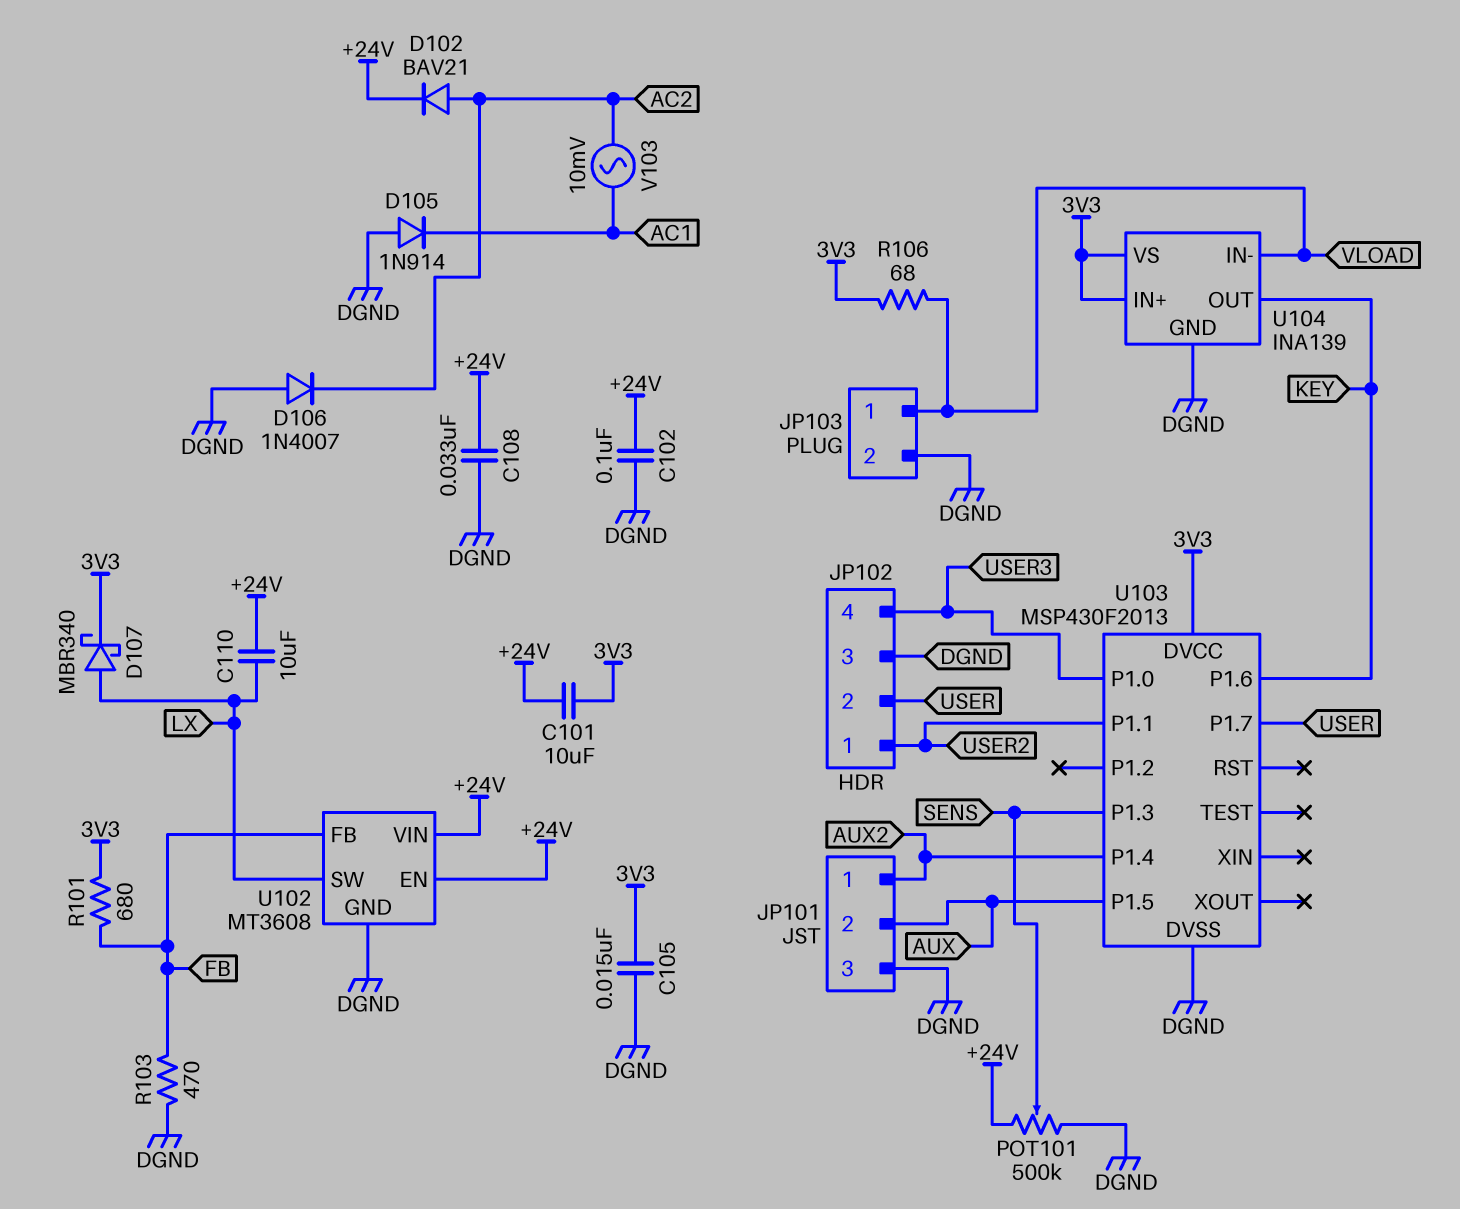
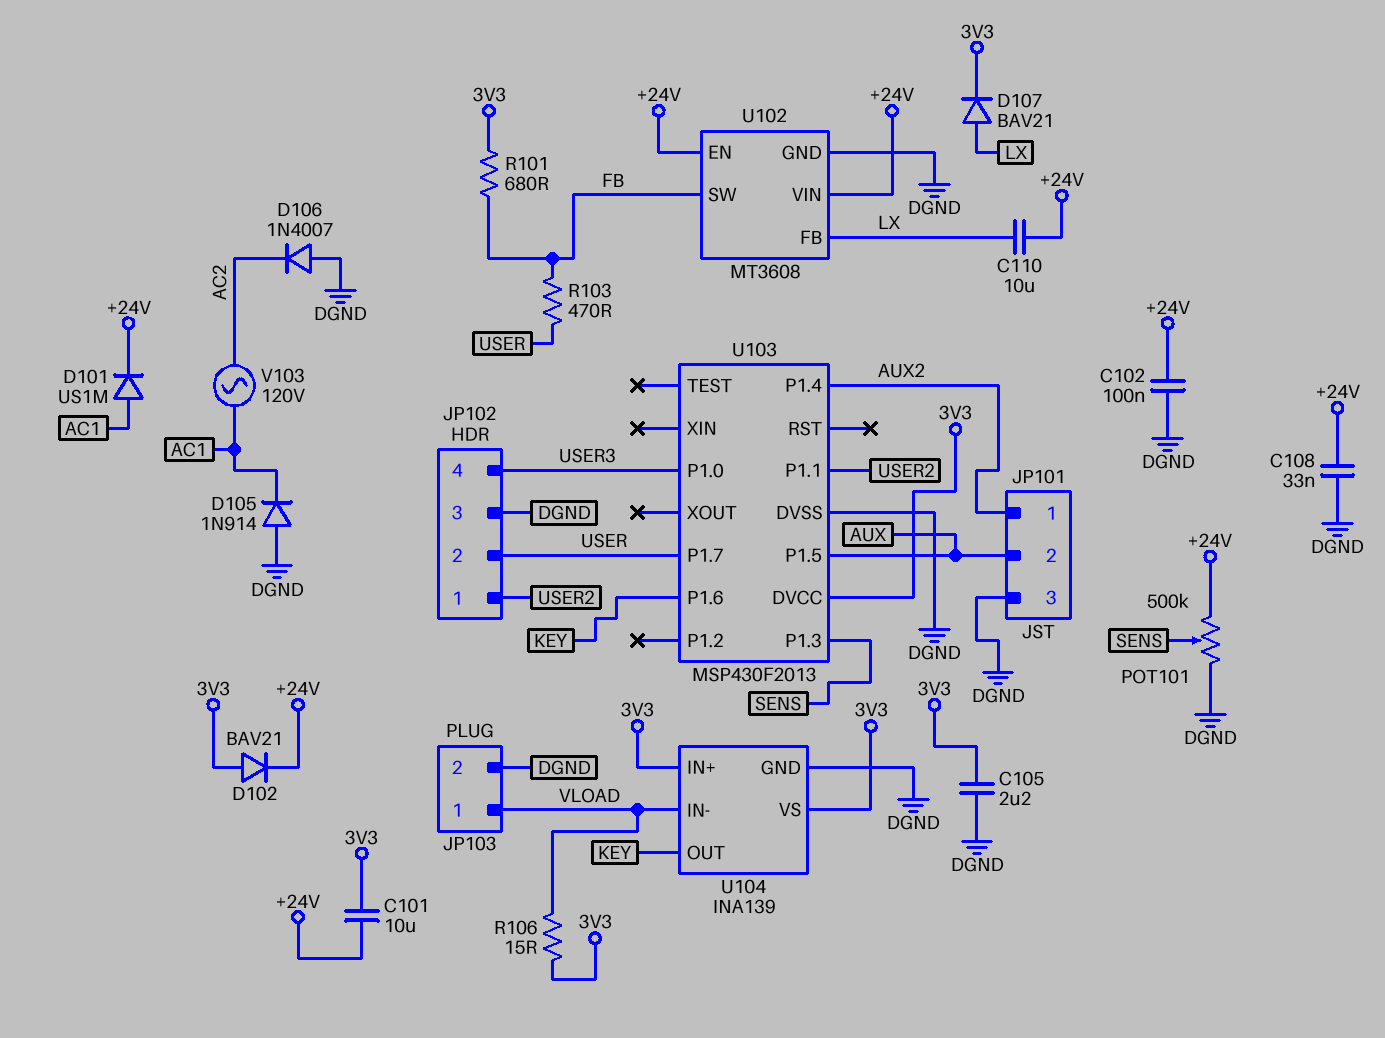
C105: 15nF (3V3, DGND) -> 2.2uF (3V3, DGND)
D101: none -> diode US1M (A AC1, K +24V)
D102: diode BAV21 (A AC2, K +24V) -> diode BAV21 (A 3V3, K +24V)
D107: schottky MBR340 (A LX, K 3V3) -> diode BAV21 (A LX, K 3V3)
R103: 470 (DGND, FB) -> 470 (FB, USER)
R106: 68 (3V3, VLOAD) -> 15 (3V3, VLOAD)
U102 pin FB: FB -> LX
U102 pin SW: LX -> FB
V103: AC 10mV (AC1, AC2) -> AC 120V (AC1, AC2)

